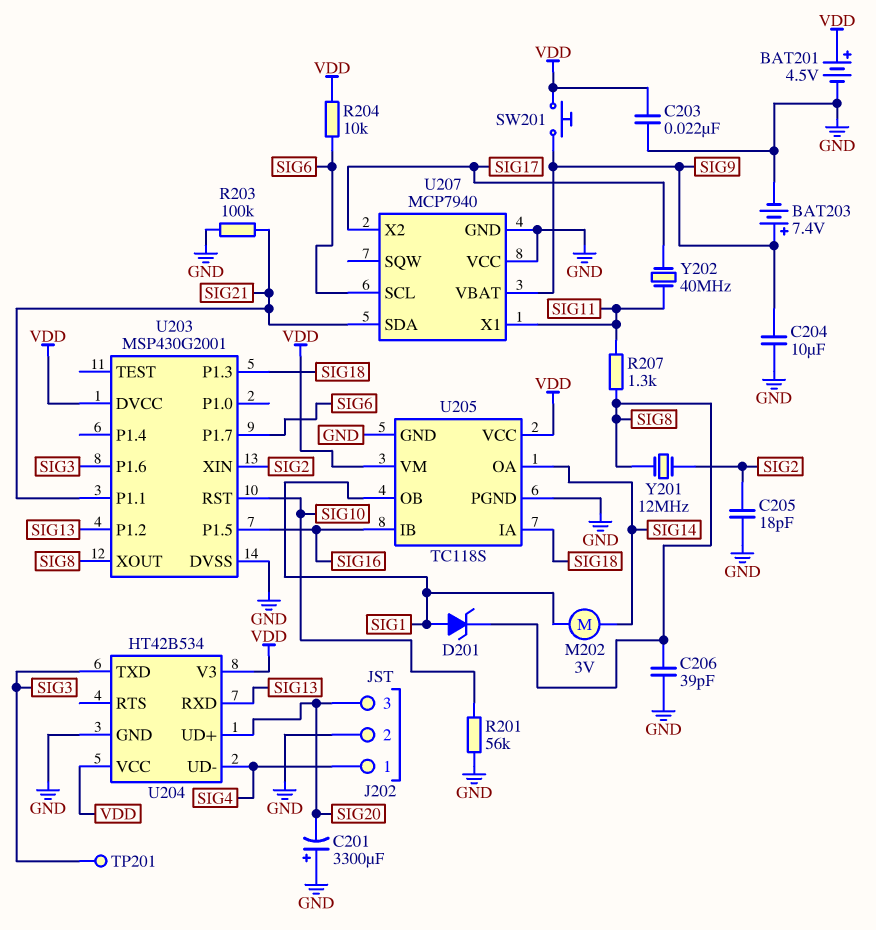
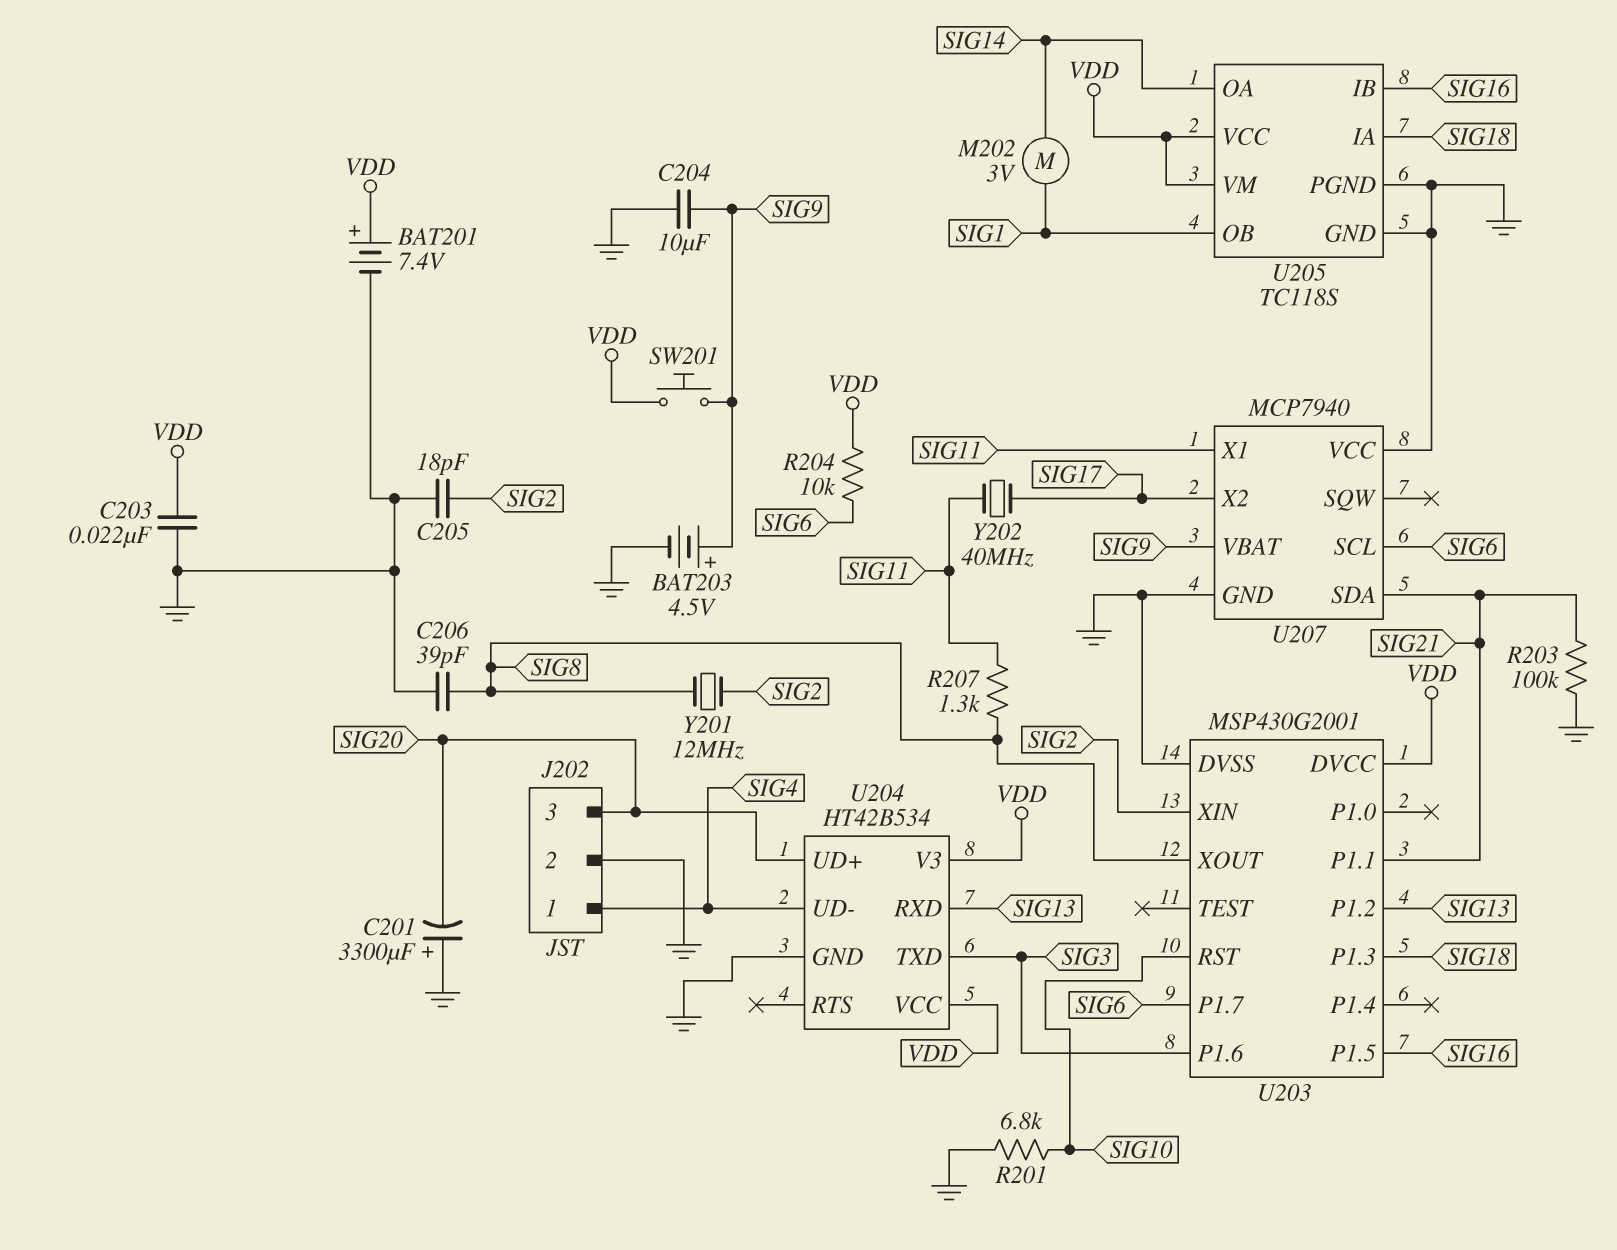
BAT201: 4.5V (plus VDD, minus GND) -> 7.4V (plus VDD, minus GND)
BAT203: 7.4V (plus SIG9, minus GND) -> 4.5V (plus SIG9, minus GND)
D201: zener (A SIG1, K SIG8) -> none
R201: 56k (GND, SIG10) -> 6.8k (GND, SIG10)
TP201: test point (SIG3) -> none

